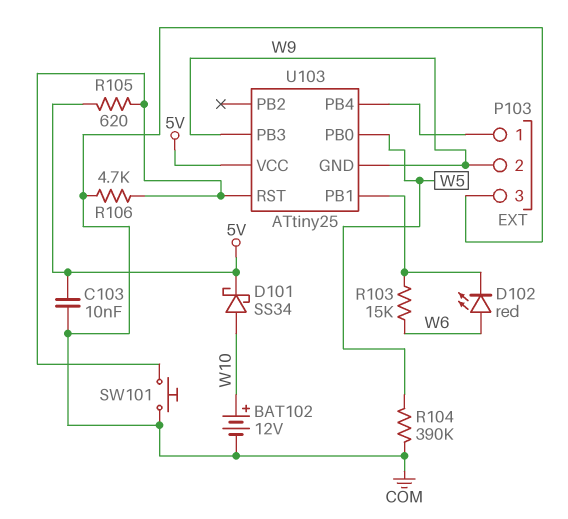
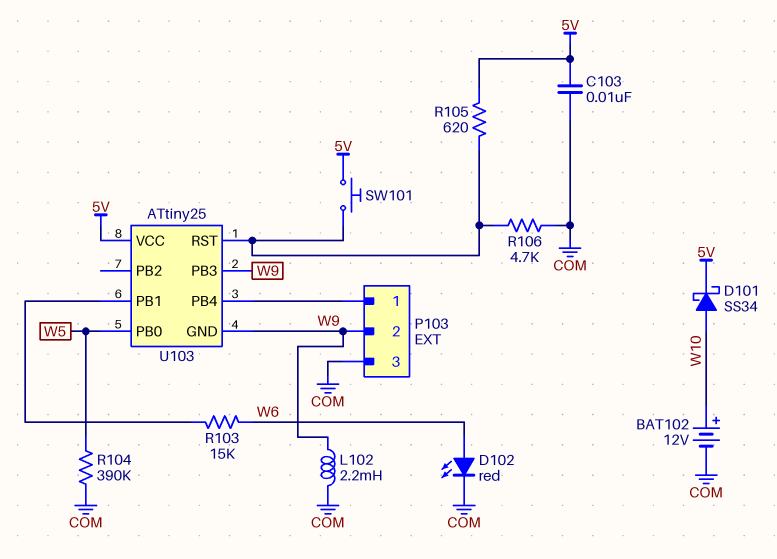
D102: LED red (A W6, K U103/PB1) -> LED red (A W6, K COM)
L102: none -> 2.2mH (COM, W9)
SW101: button (COM, U103/RST) -> button (5V, U103/RST)

